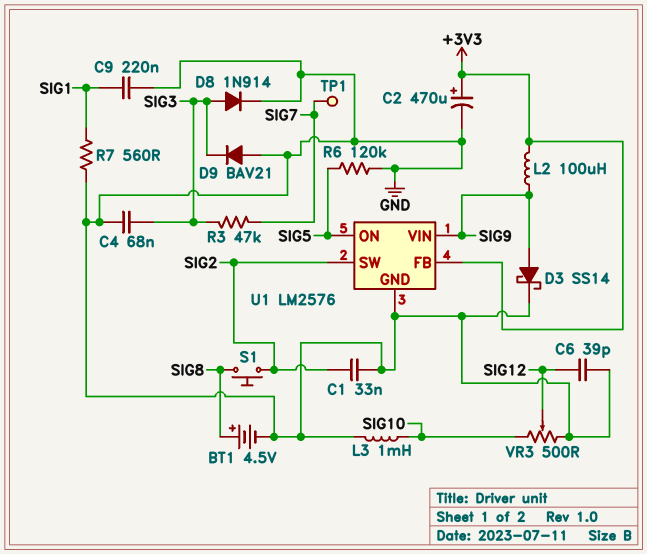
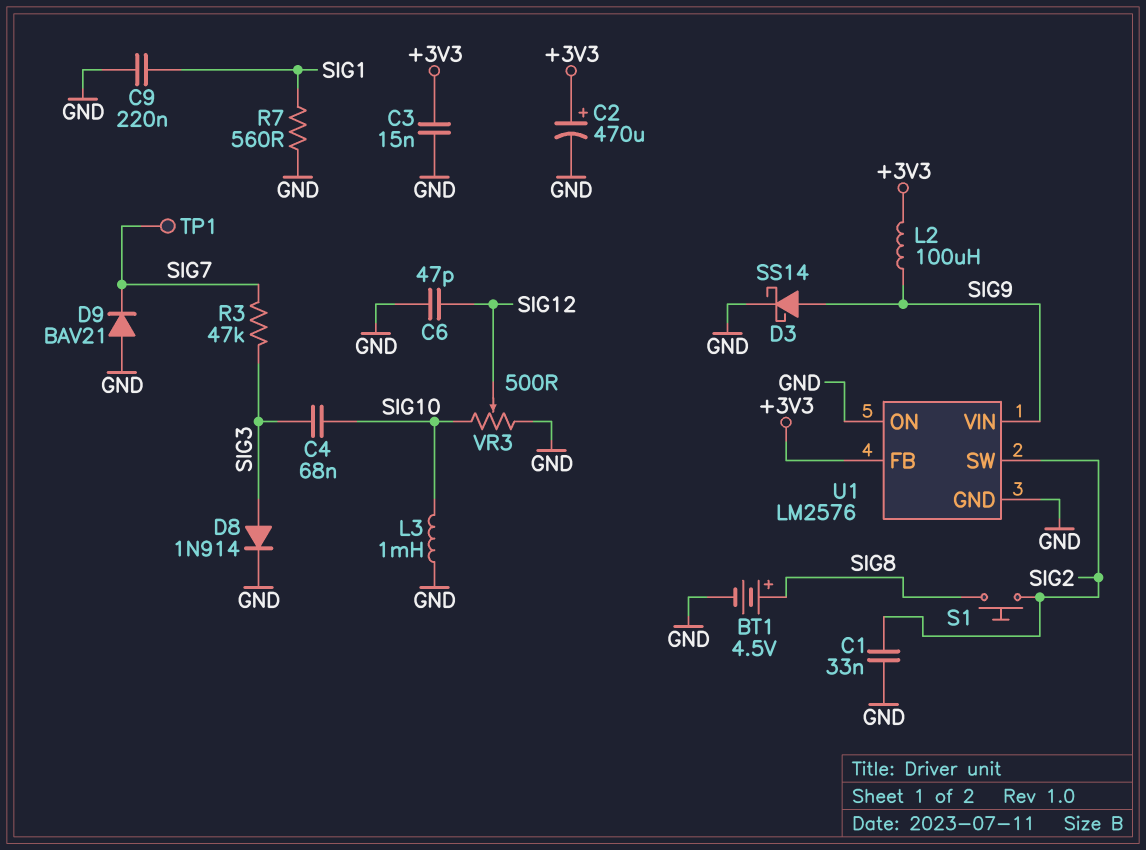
C3: none -> 15nF (+3V3, GND)
C4: 68nF (GND, SIG3) -> 68nF (SIG3, SIG10)
C6: 39pF (GND, SIG12) -> 47pF (GND, SIG12)
D9: diode BAV21 (A GND, K SIG3) -> diode BAV21 (A GND, K SIG7)
R6: 120k (GND, SIG5) -> none
U1 pin ON: SIG5 -> GND

